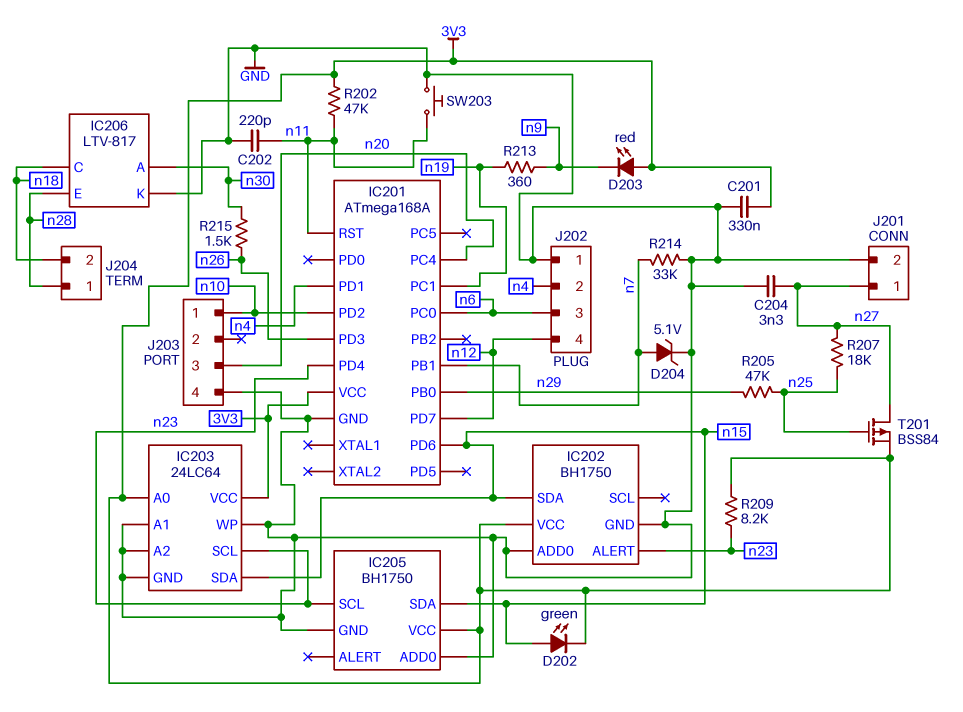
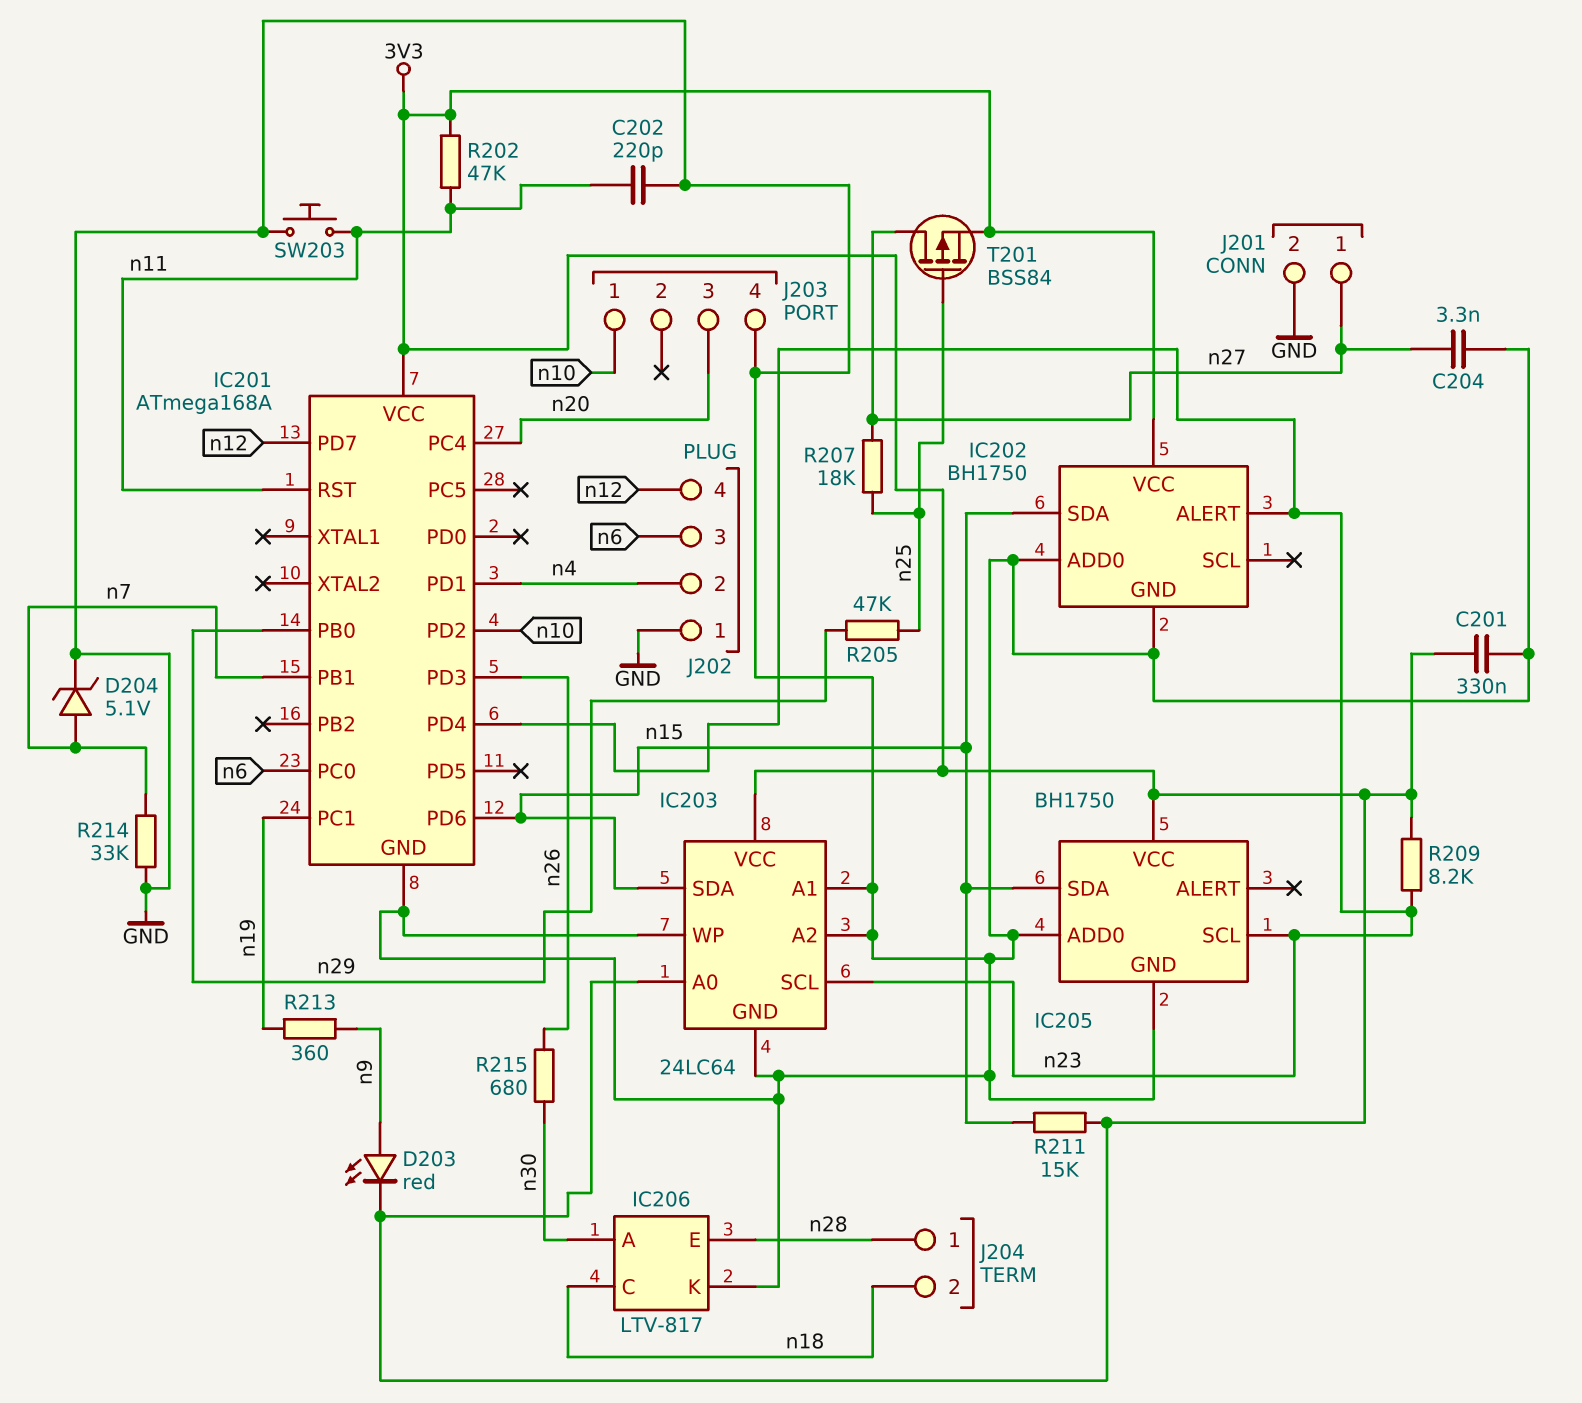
D202: LED green (A n15, K 3V3) -> none
D203: LED red (A 3V3, K n9) -> LED red (A n9, K 3V3)
R211: none -> 15k (3V3, n15)
R215: 1.5k (n26, n30) -> 680 (n26, n30)

